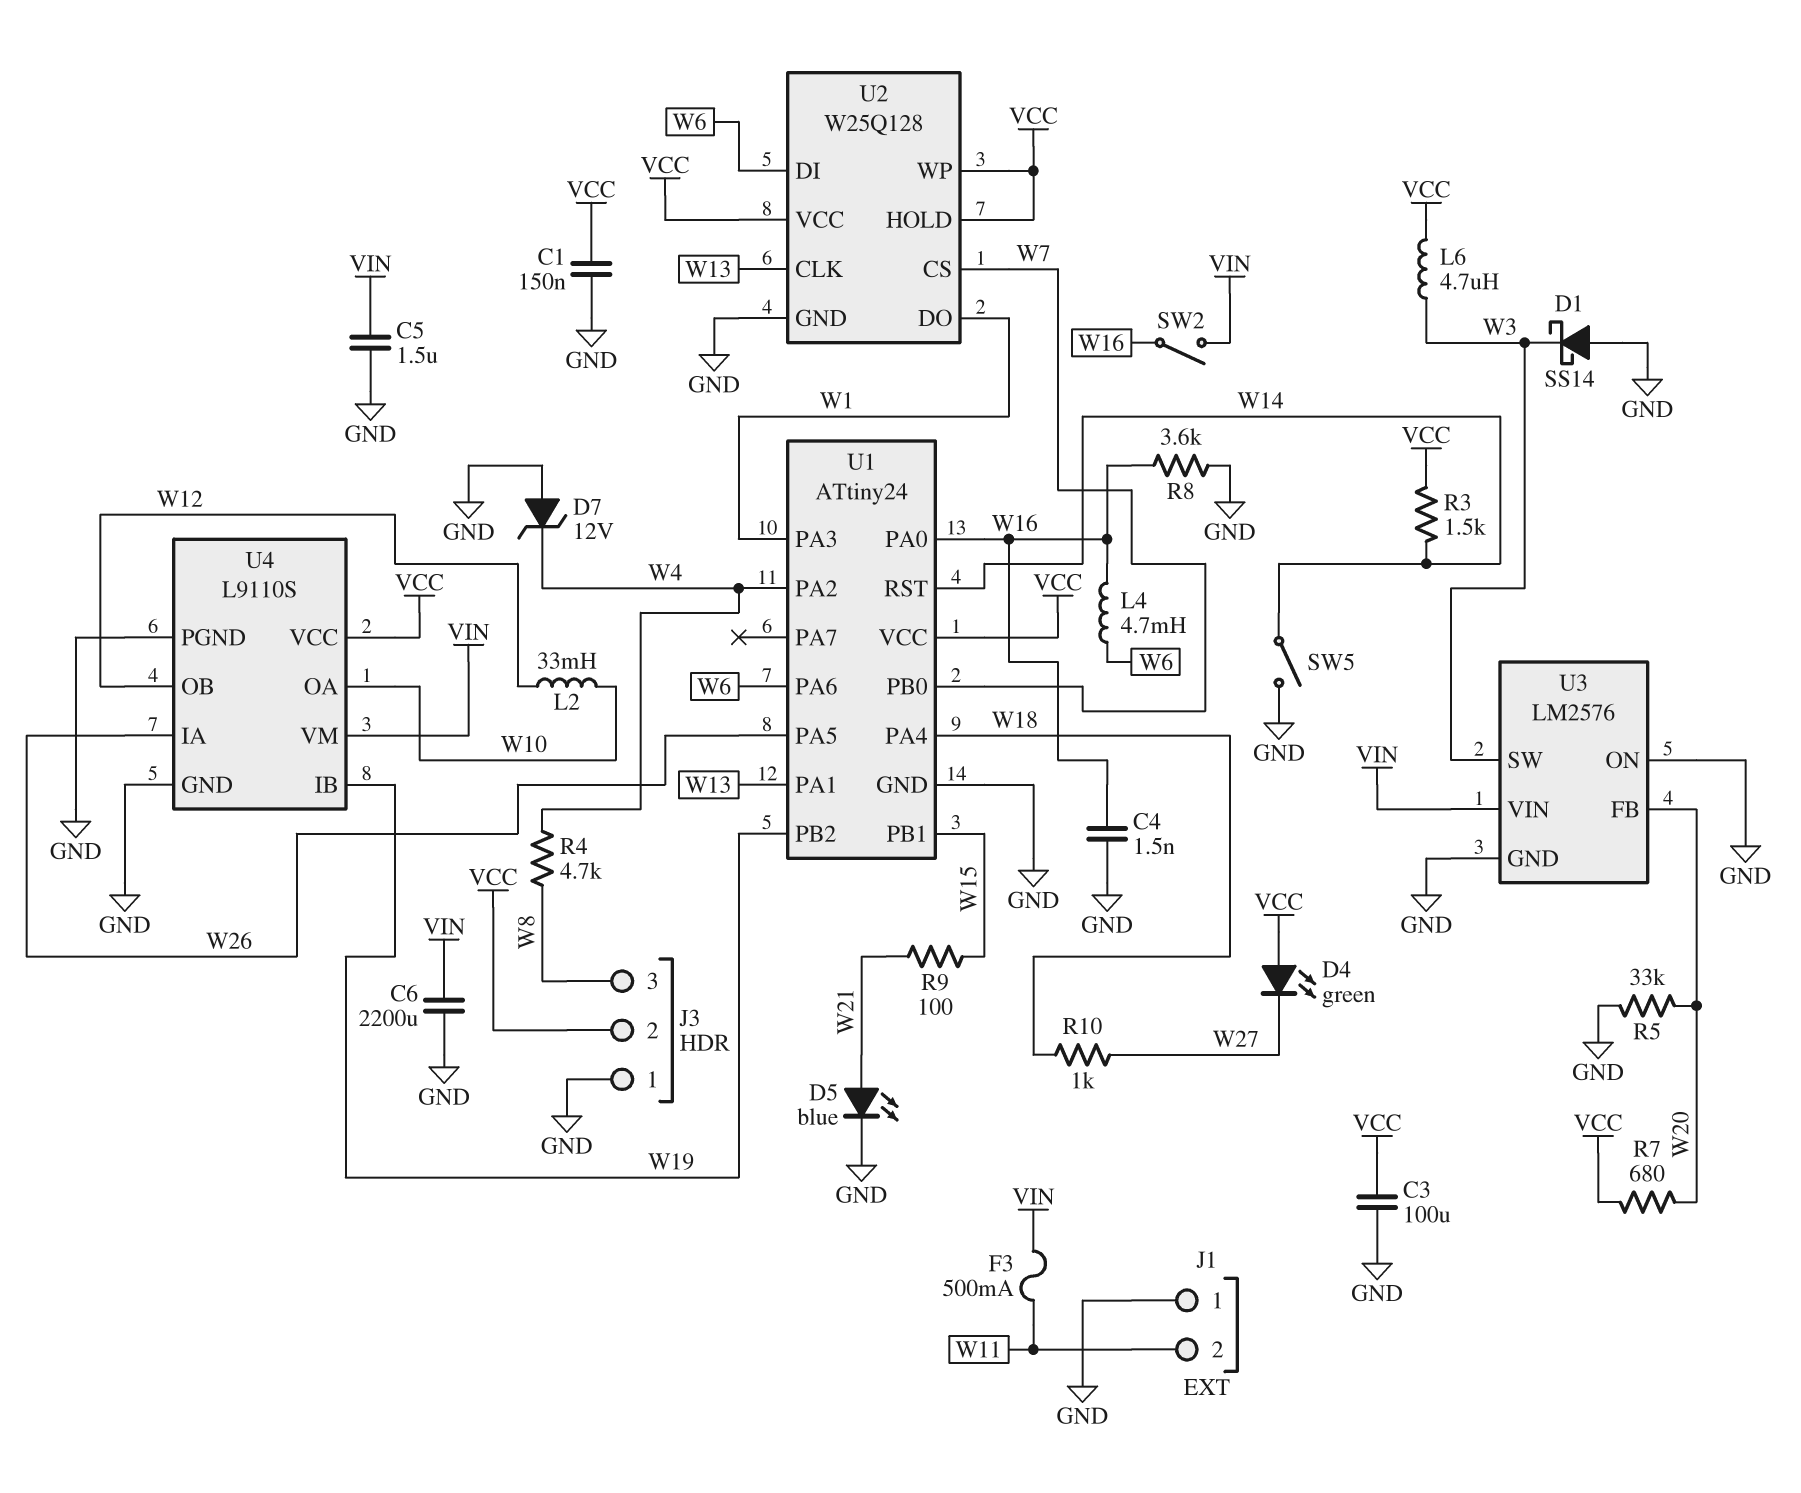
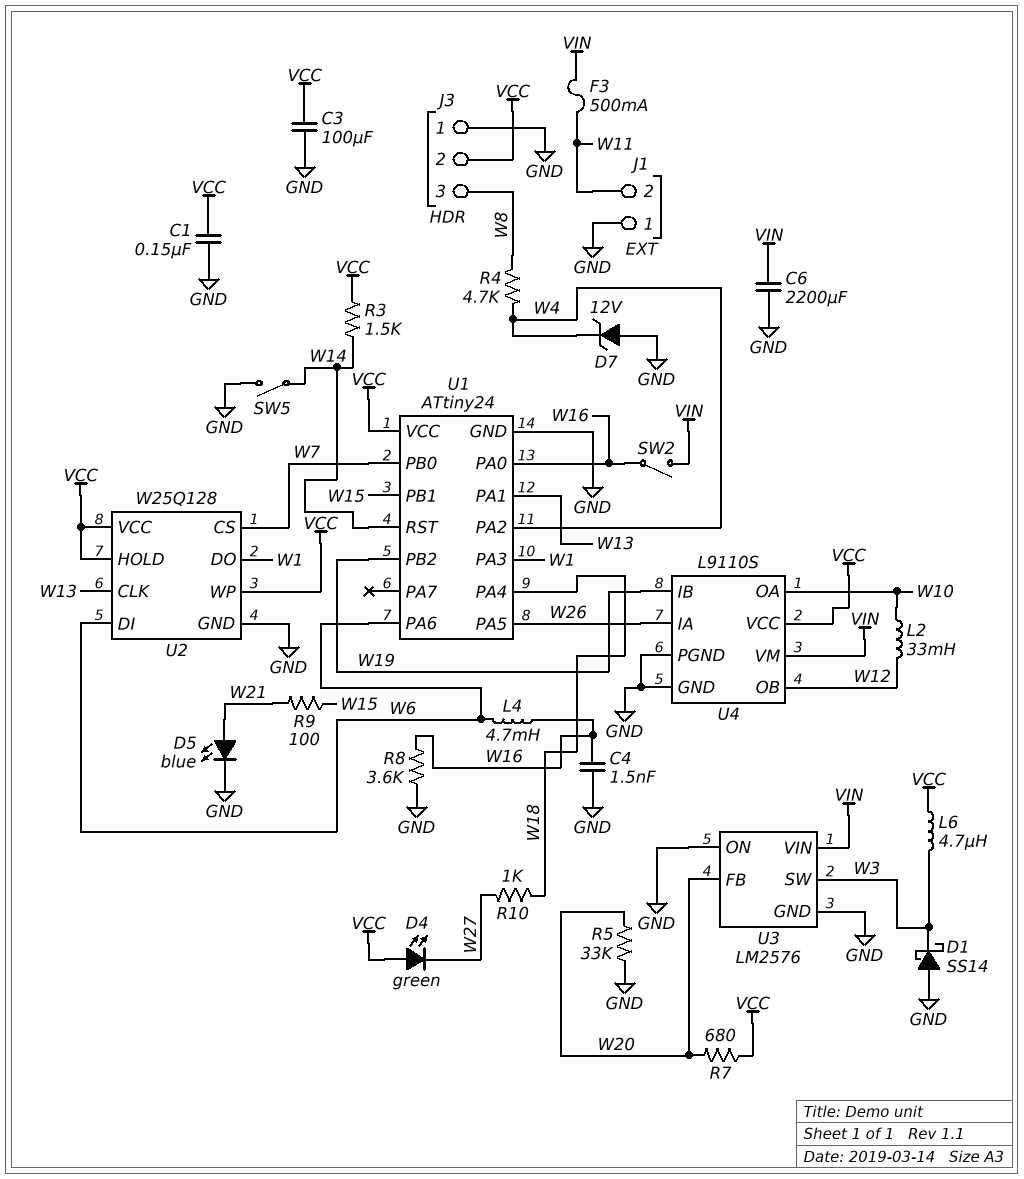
C5: 1.5uF (GND, VIN) -> none

